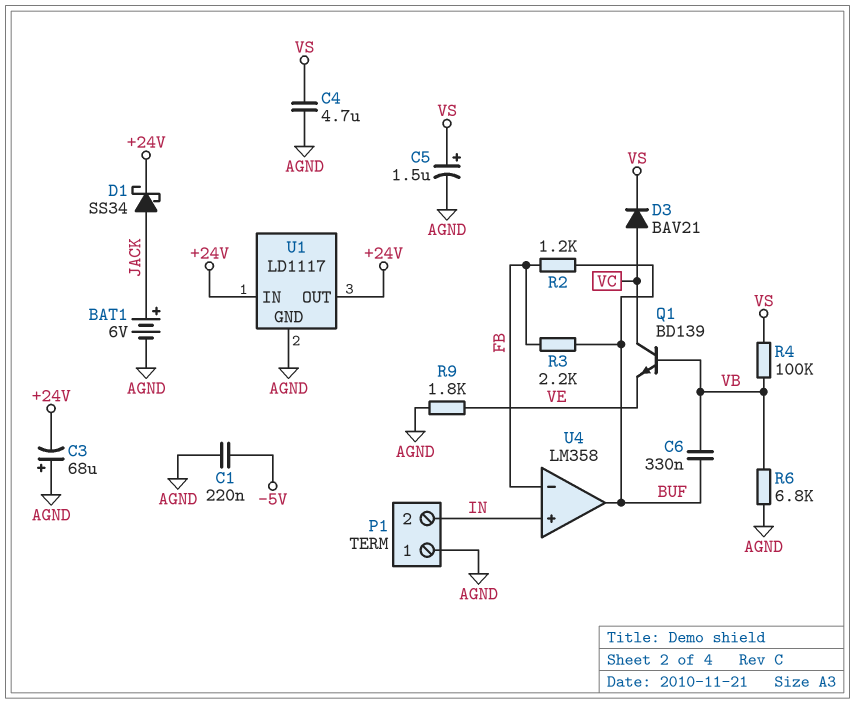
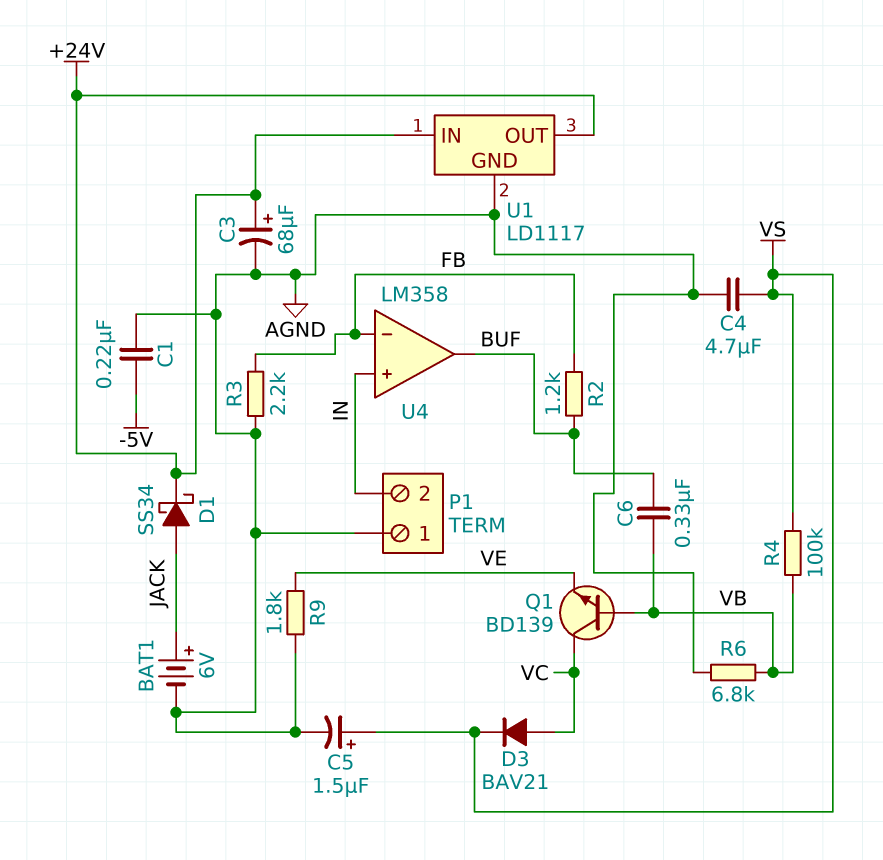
C3: 68uF (plus AGND, minus +24V) -> 68uF (plus +24V, minus AGND)
R3: 2.2k (BUF, FB) -> 2.2k (AGND, FB)

